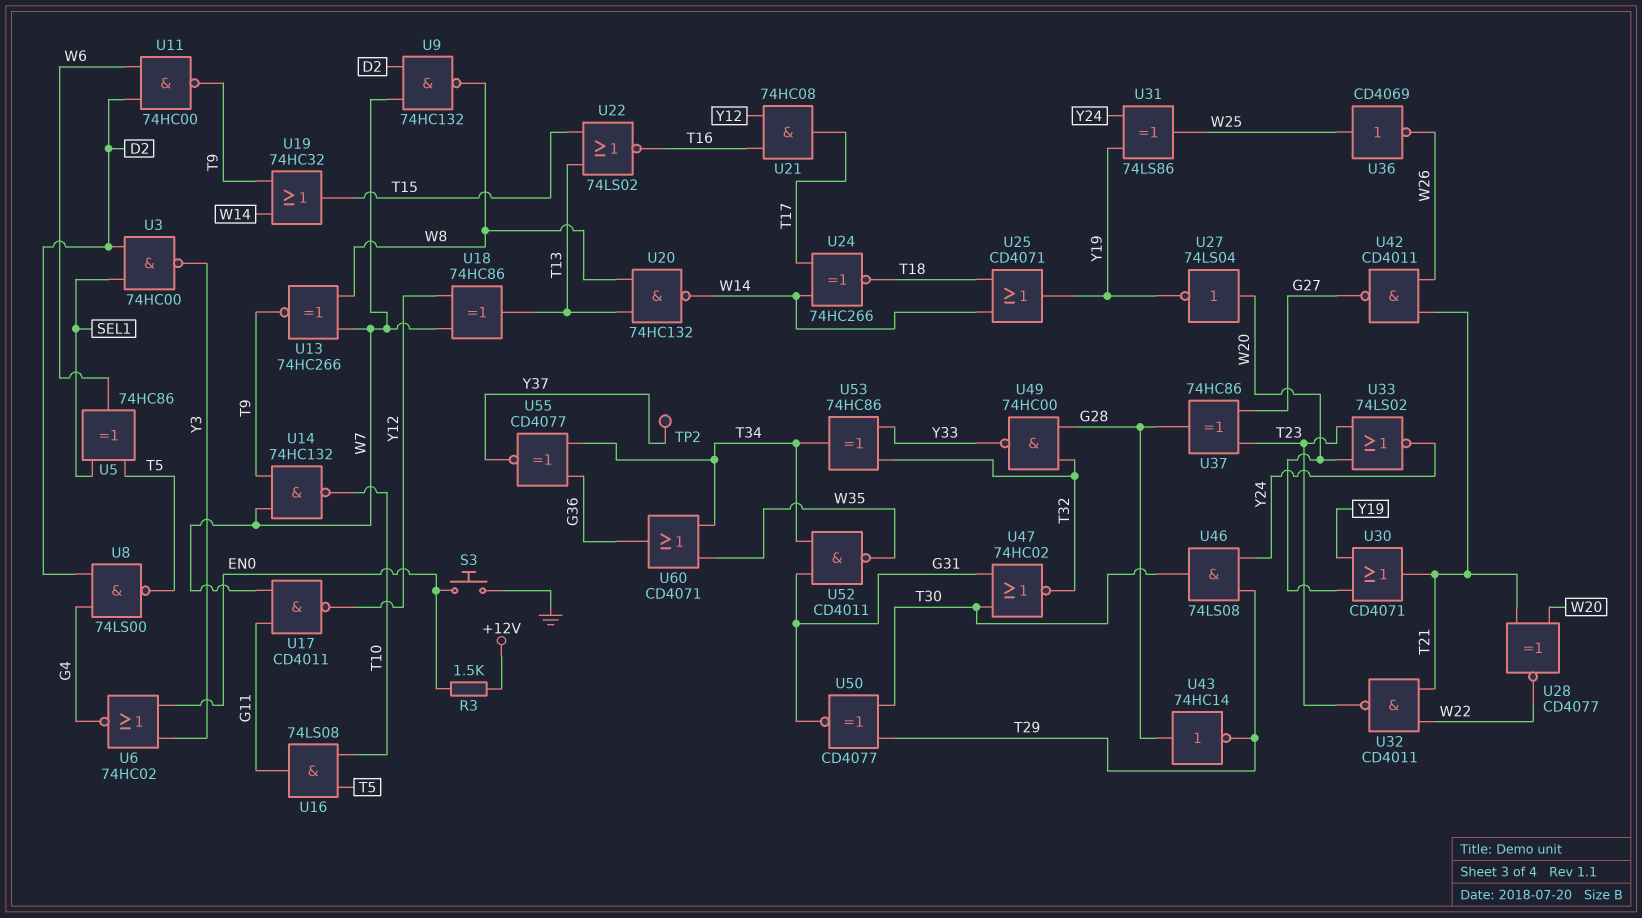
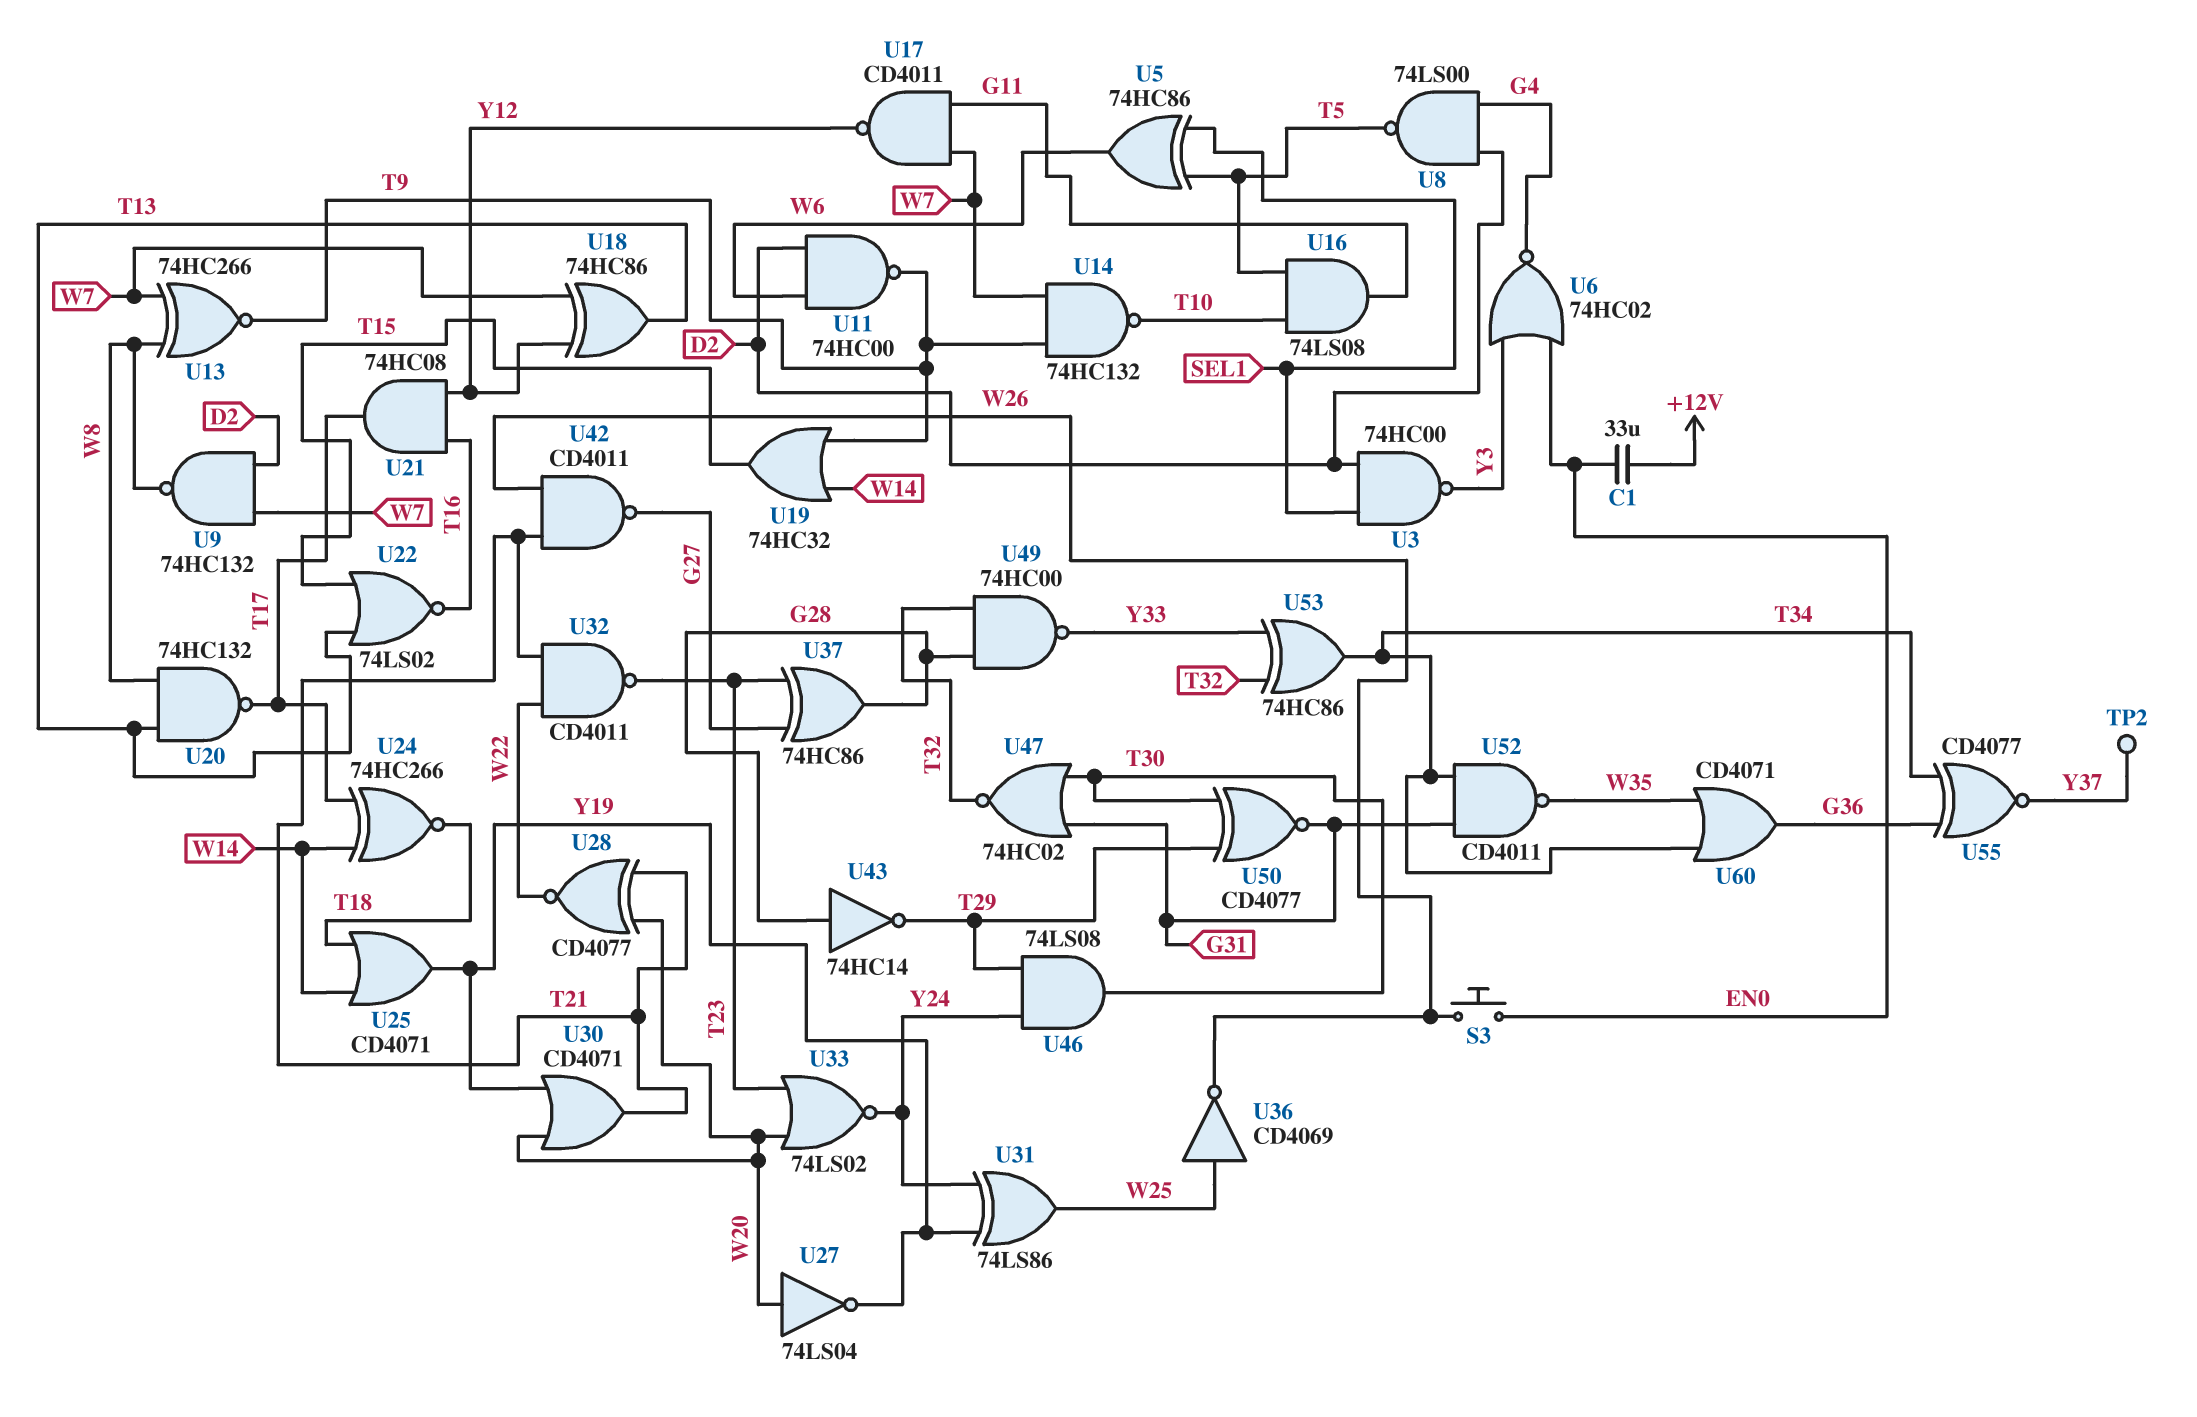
C1: none -> 33uF (+12V, EN0)
R3: 1.5k (+12V, EN0) -> none
S3: button (EN0, GND) -> button (EN0, W26)
U20: NAND 74HC132 (in T13, in W8, out W14) -> NAND 74HC132 (in T13, in W8, out T17)

